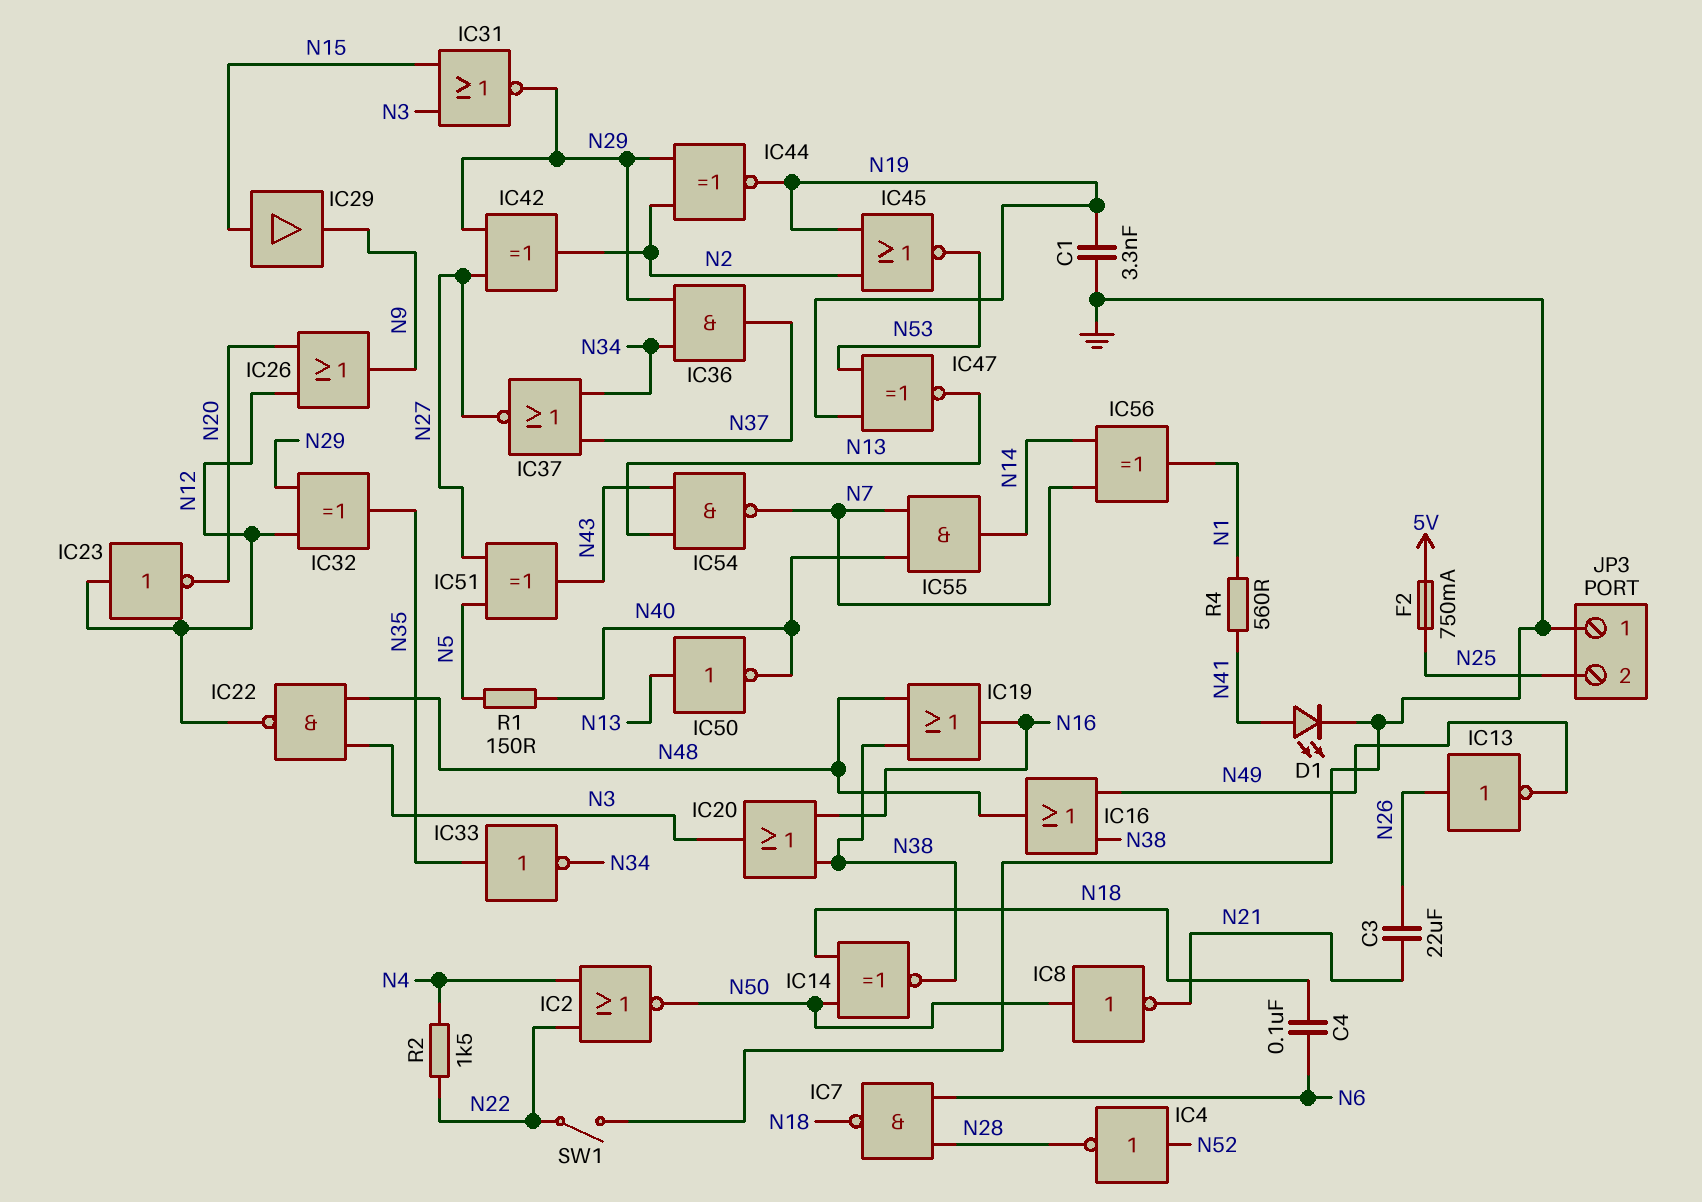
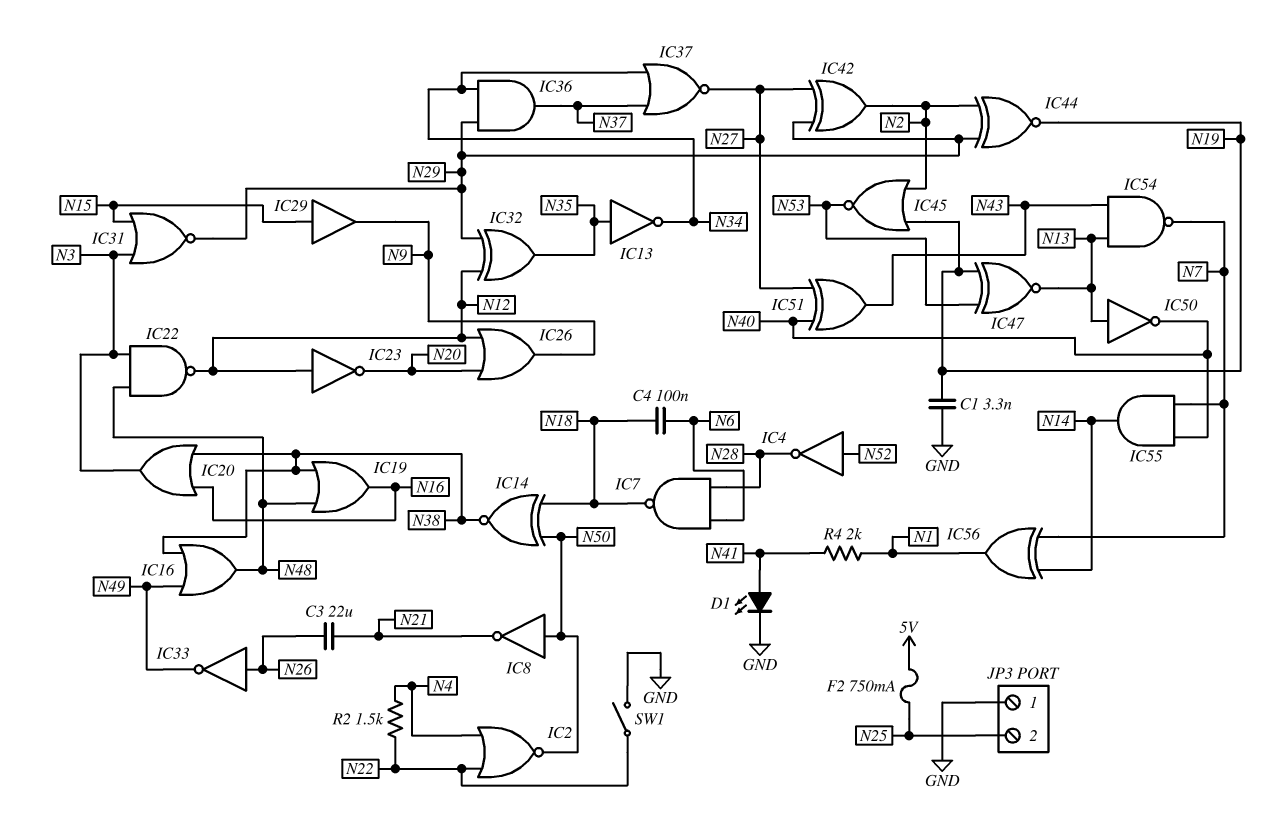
IC13: NOT (in N26, out N49) -> NOT (in N35, out N34)
IC33: NOT (in N35, out N34) -> NOT (in N26, out N49)
IC51: XOR (in N5, in N27, out N43) -> XOR (in N27, in N40, out N43)
R1: 150 (N5, N40) -> none
R4: 560 (N1, N41) -> 2k (N1, N41)

